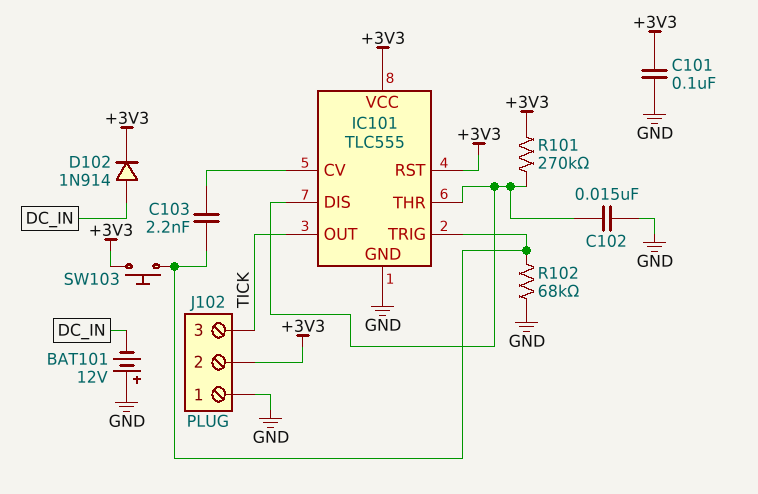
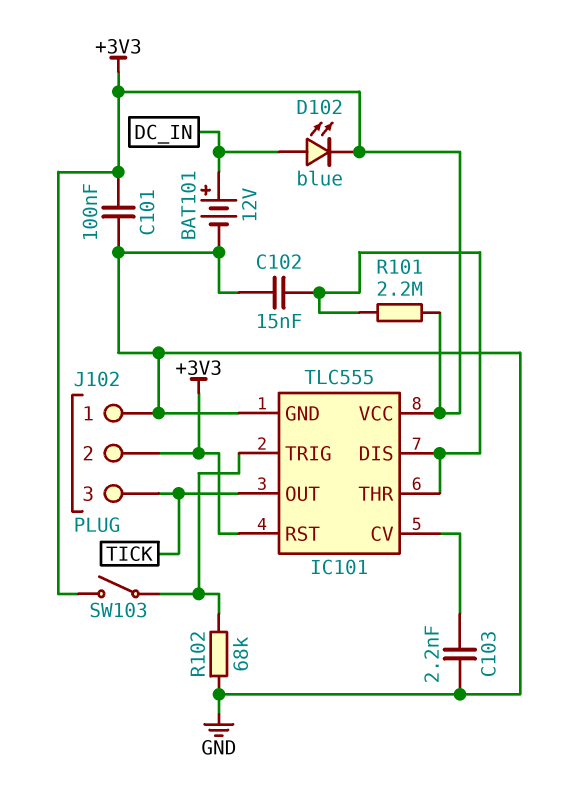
BAT101: 12V (plus GND, minus DC_IN) -> 12V (plus DC_IN, minus GND)
C103: 2.2nF (IC101/CV, IC101/TRIG) -> 2.2nF (GND, IC101/CV)
D102: diode 1N914 (A DC_IN, K +3V3) -> LED blue (A DC_IN, K +3V3)
R101: 270k (+3V3, IC101/DIS) -> 2.2M (+3V3, IC101/DIS)
SW103: button (+3V3, IC101/TRIG) -> switch (+3V3, IC101/TRIG)

